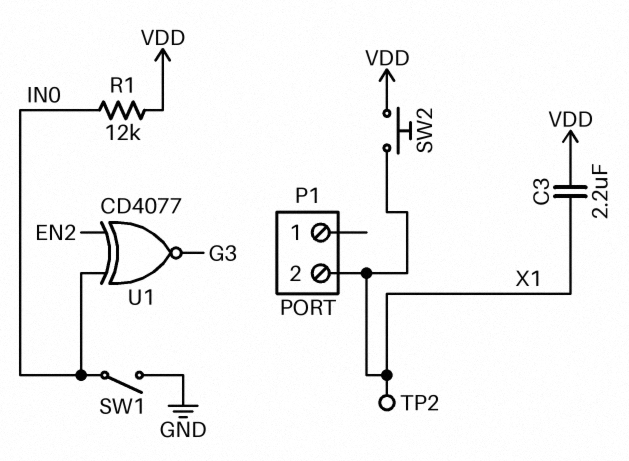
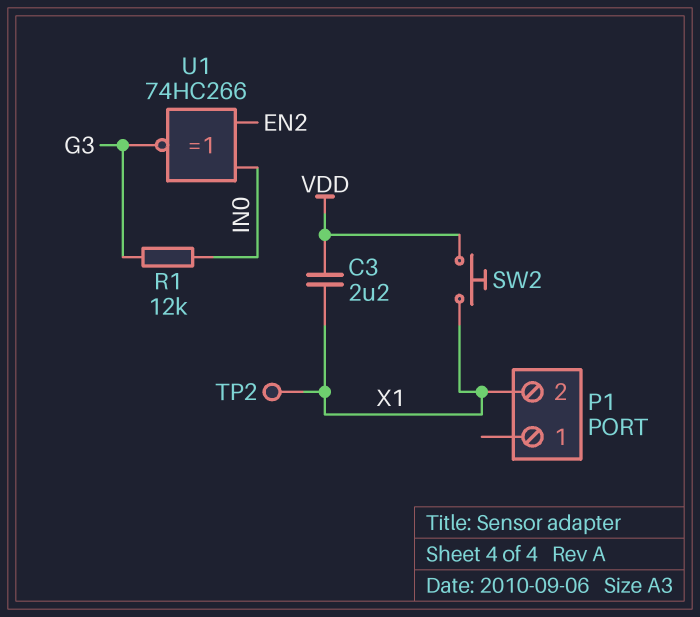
R1: 12k (IN0, VDD) -> 12k (G3, IN0)
SW1: switch (GND, IN0) -> none
U1: XNOR CD4077 (in EN2, in IN0, out G3) -> XNOR 74HC266 (in EN2, in IN0, out G3)

